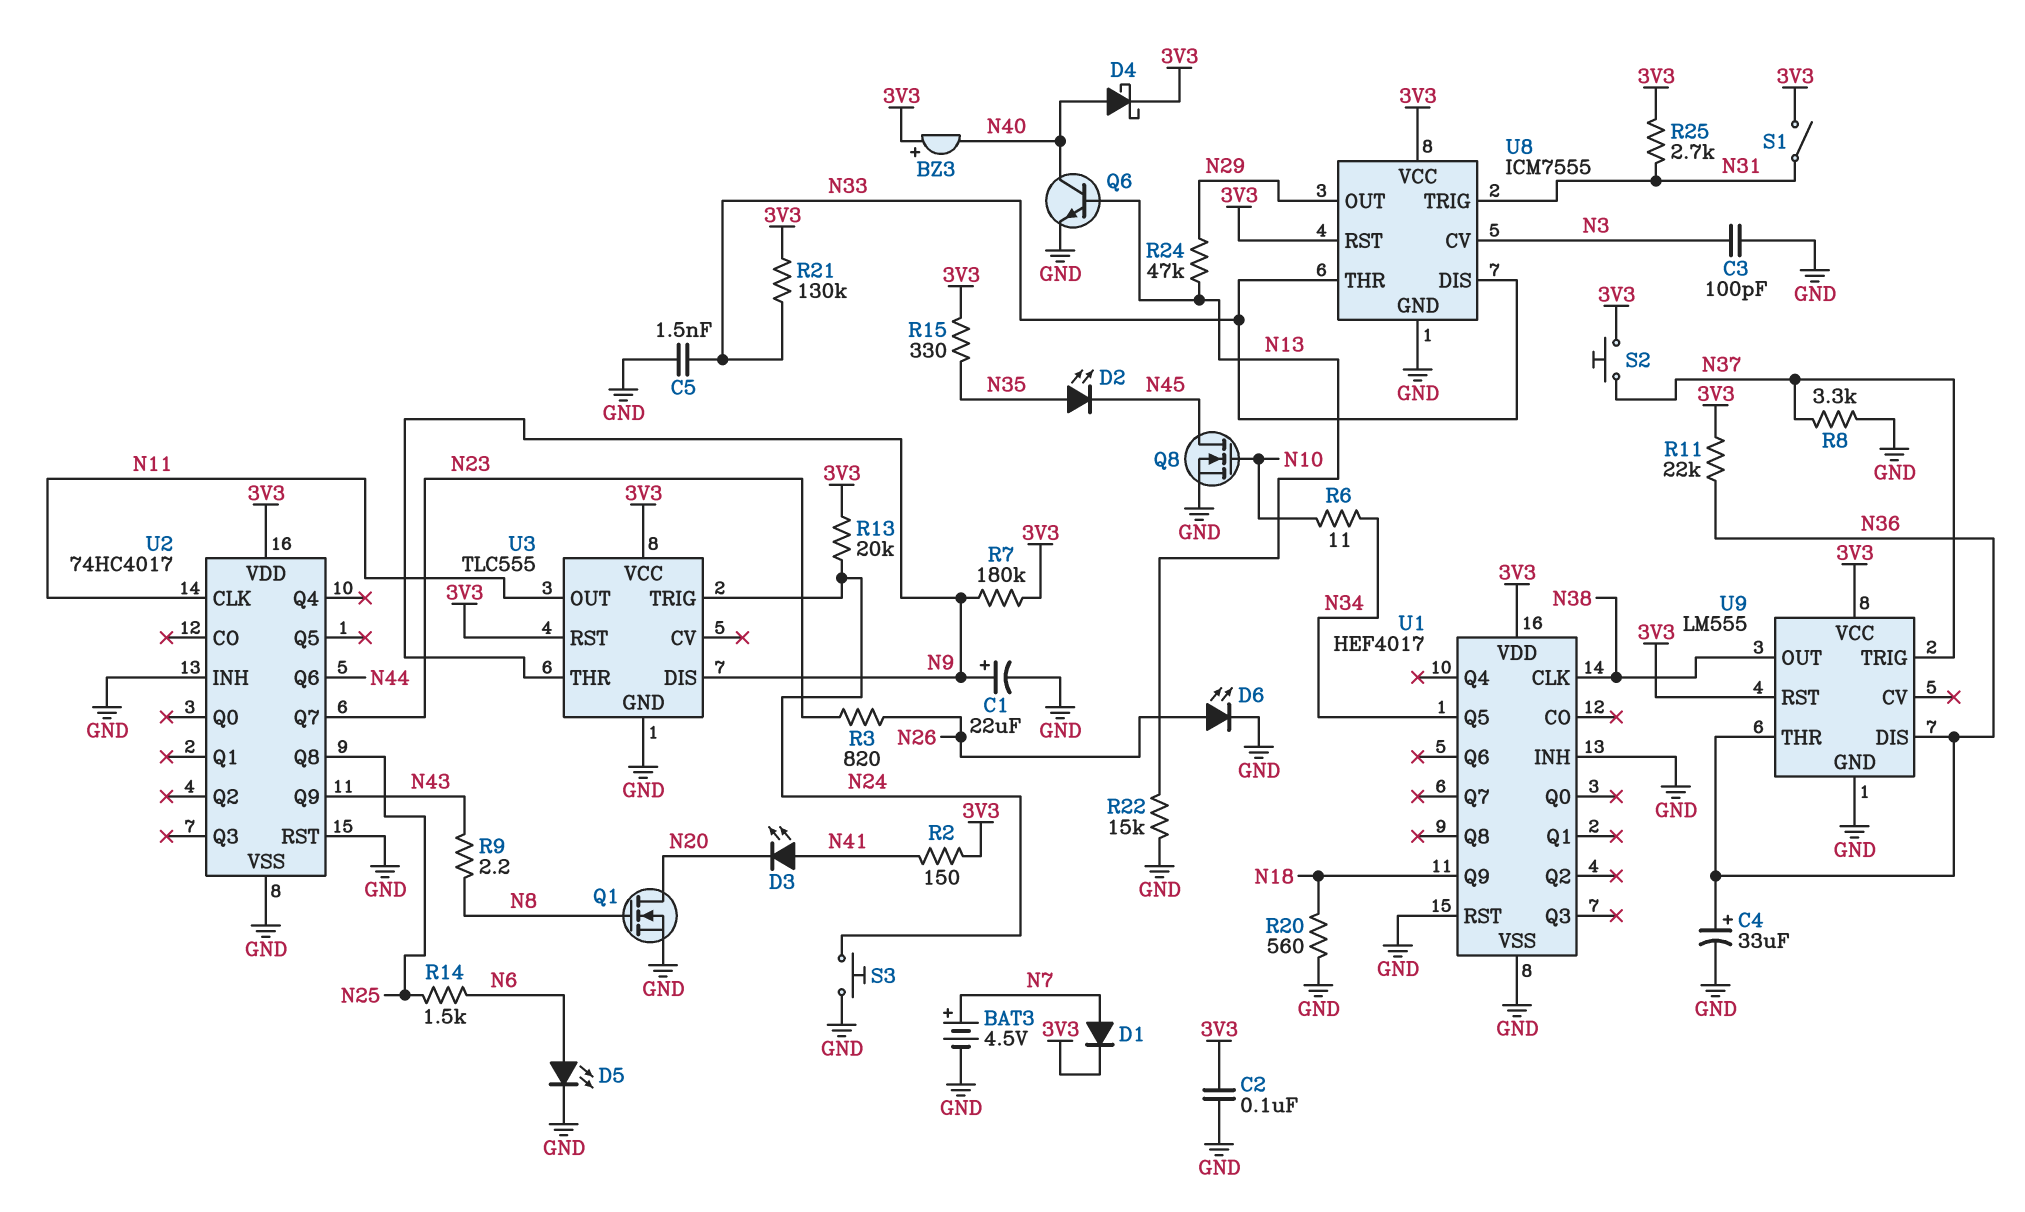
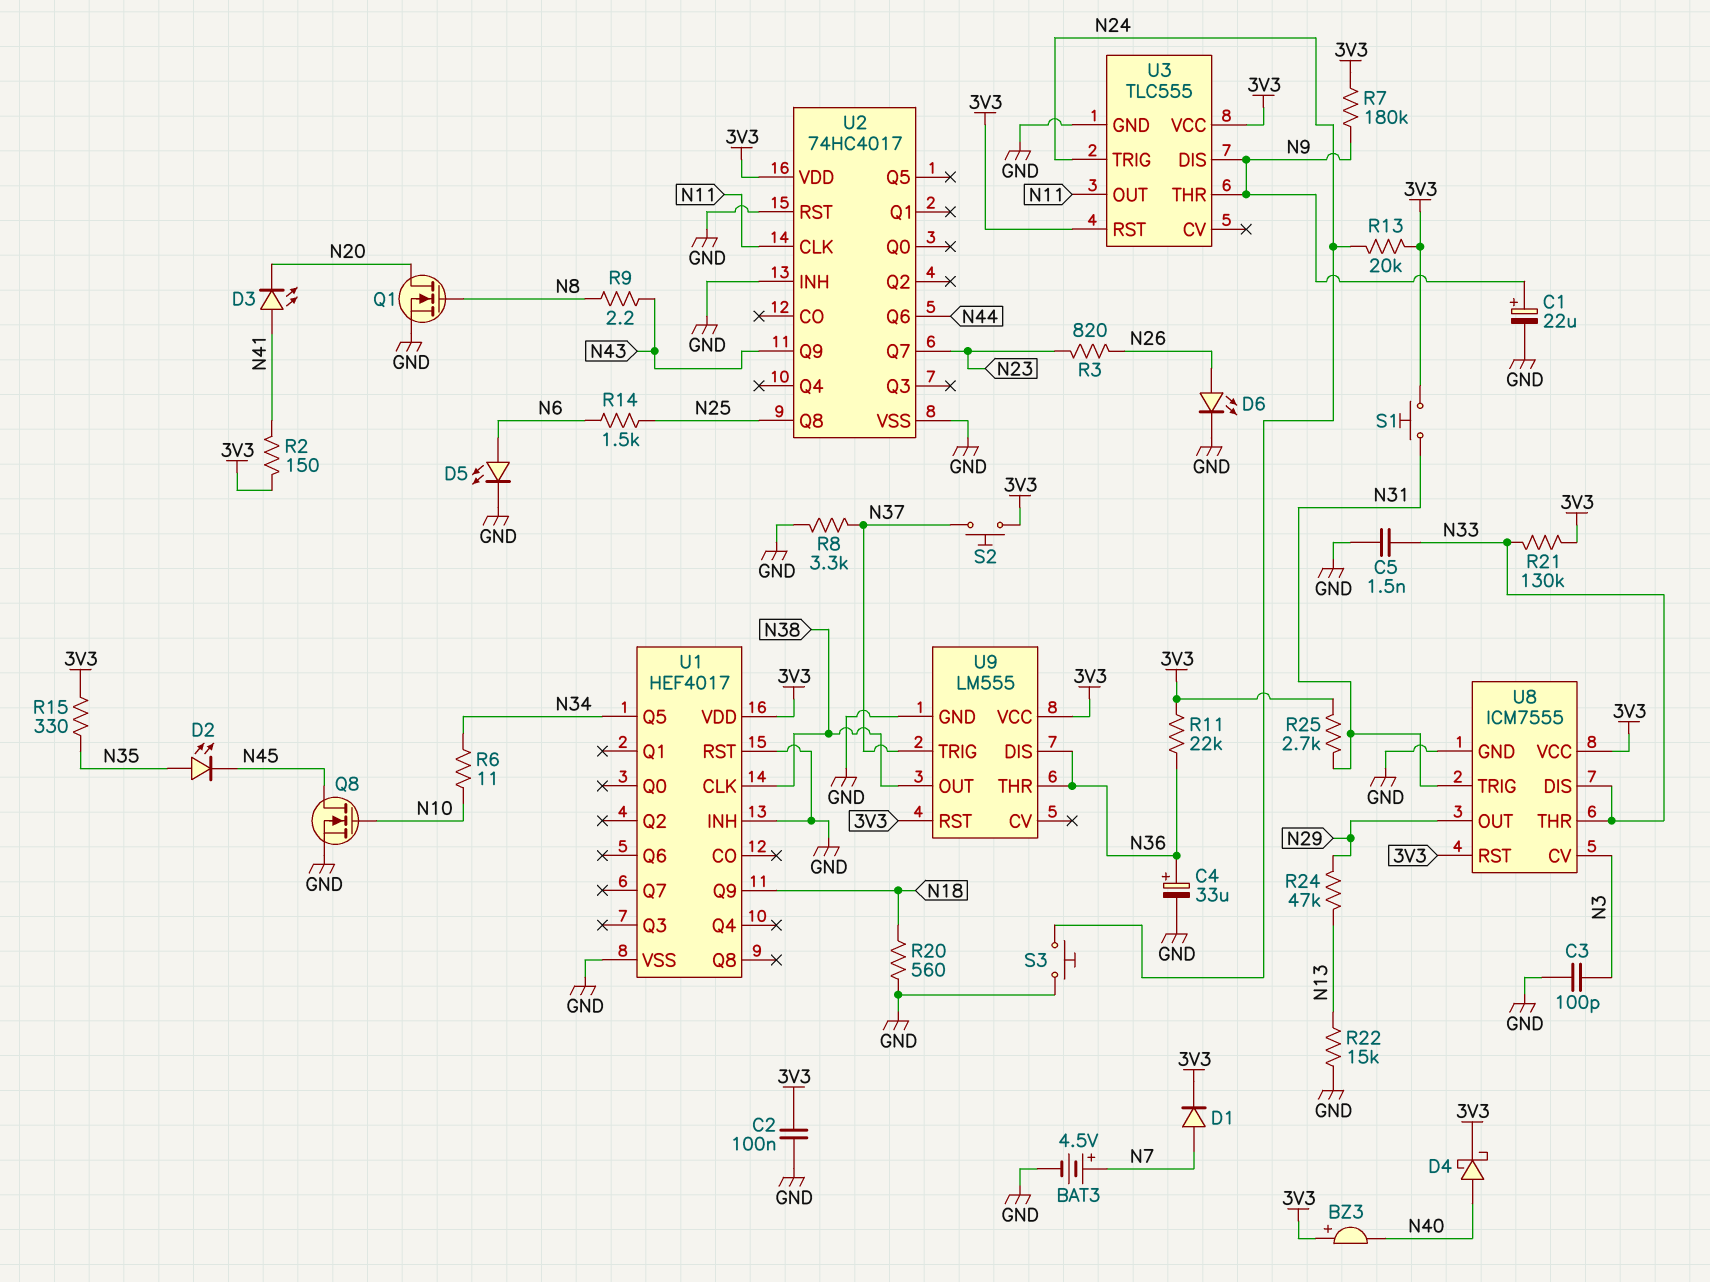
Q6: NPN (B N13, C N40, E GND) -> none
S1: switch (3V3, N31) -> button (3V3, N31)

